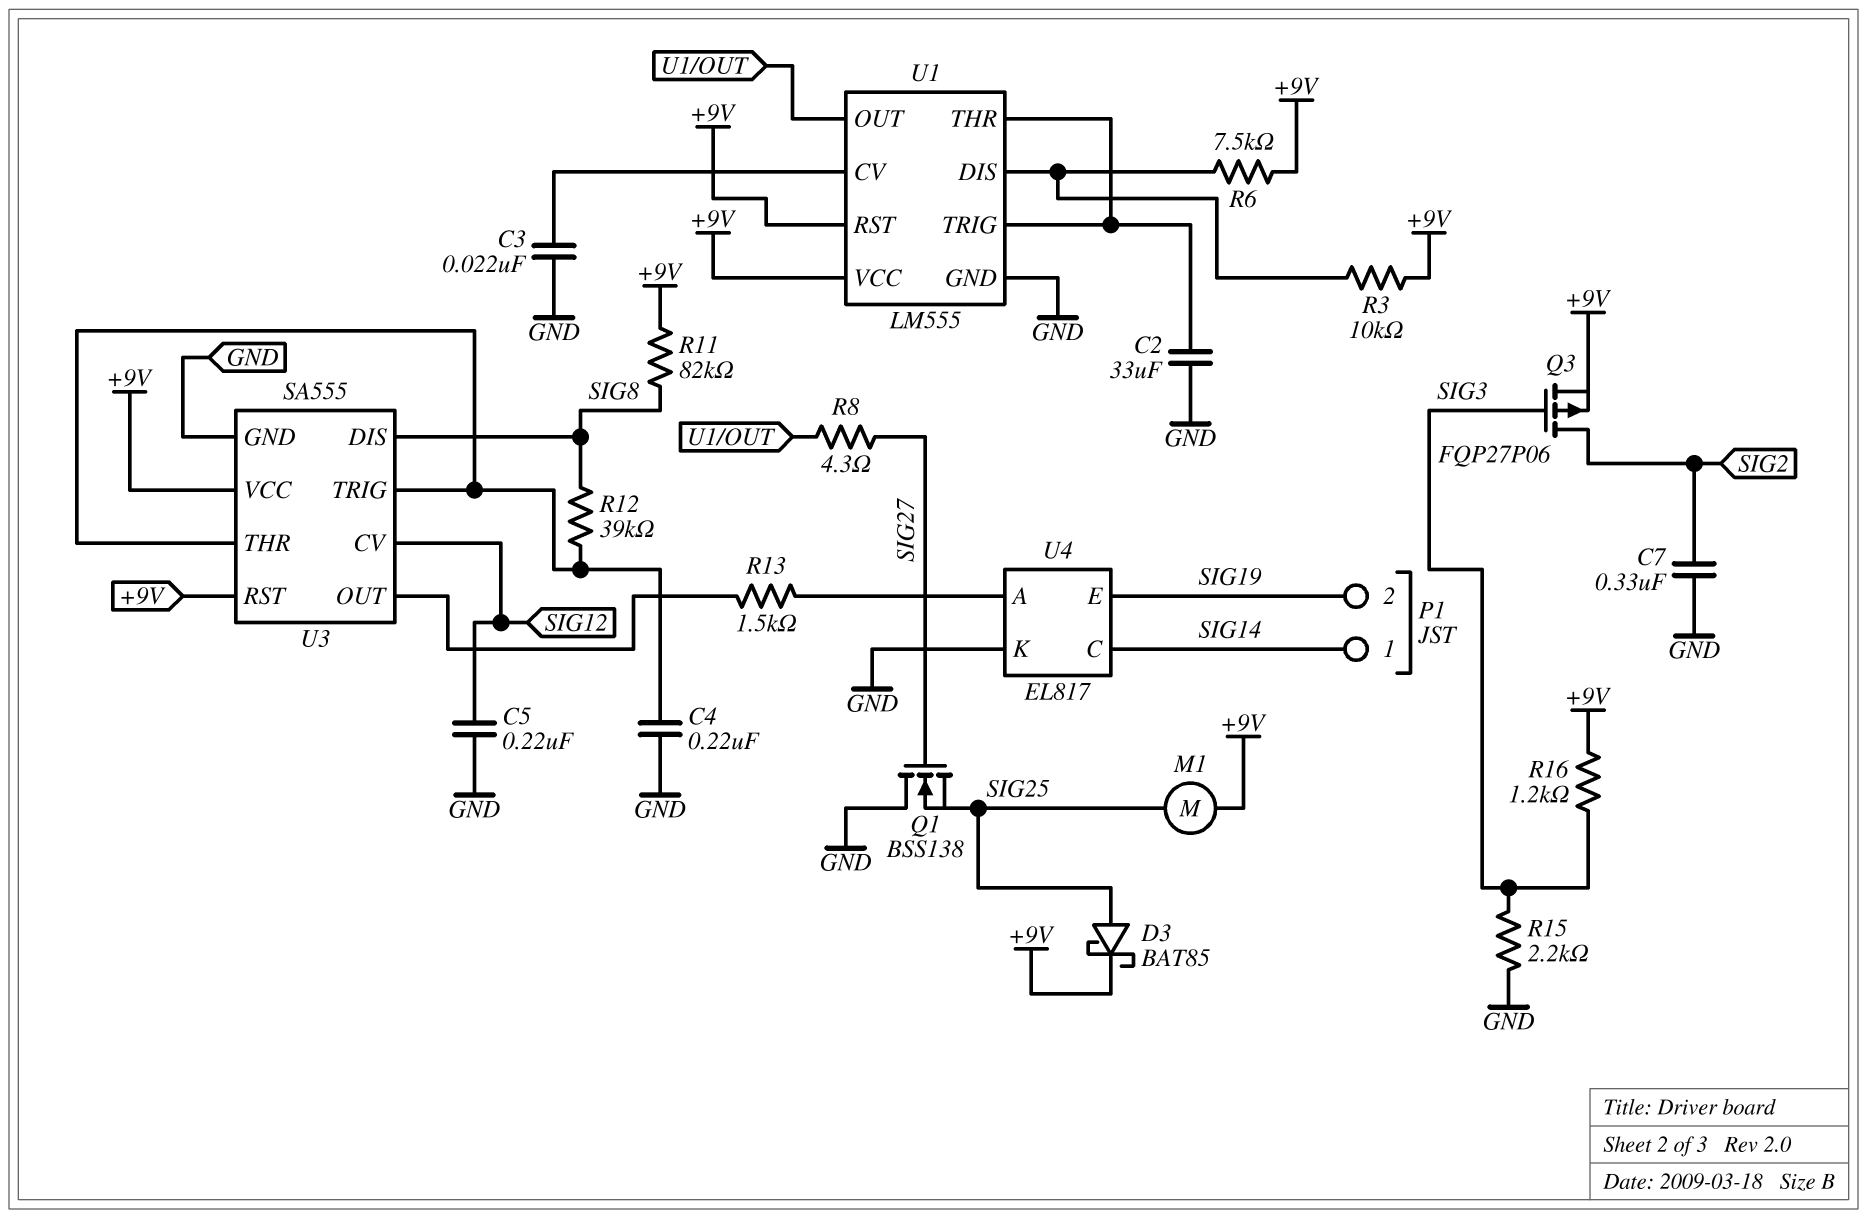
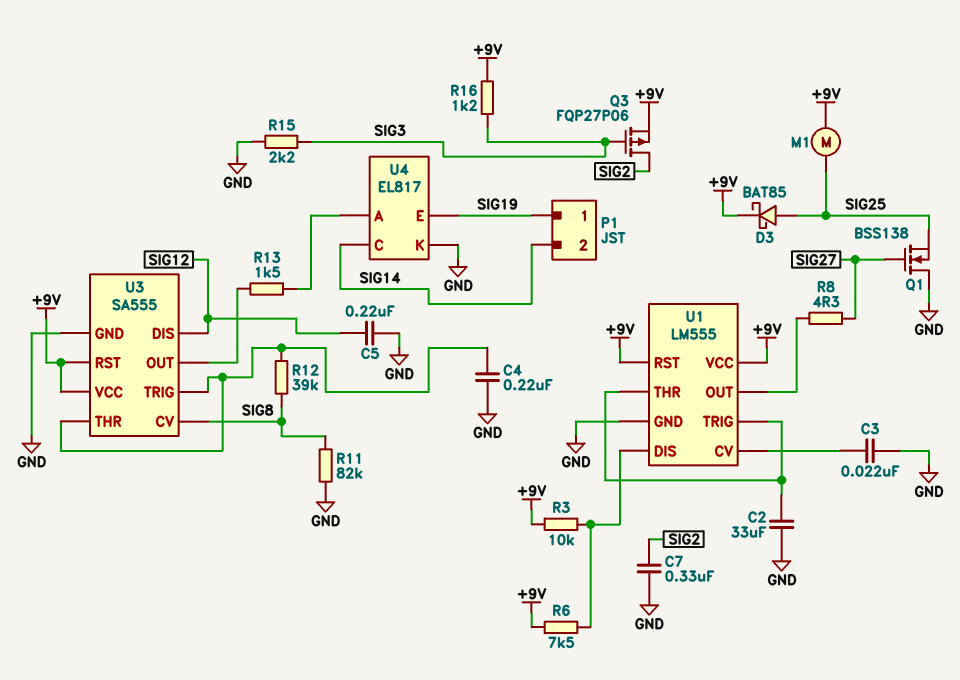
P1 pin 1: SIG14 -> SIG19
P1 pin 2: SIG19 -> SIG14
R11: 82k (+9V, SIG8) -> 82k (GND, SIG8)
U3 pin CV: SIG12 -> SIG8
U3 pin DIS: SIG8 -> SIG12

